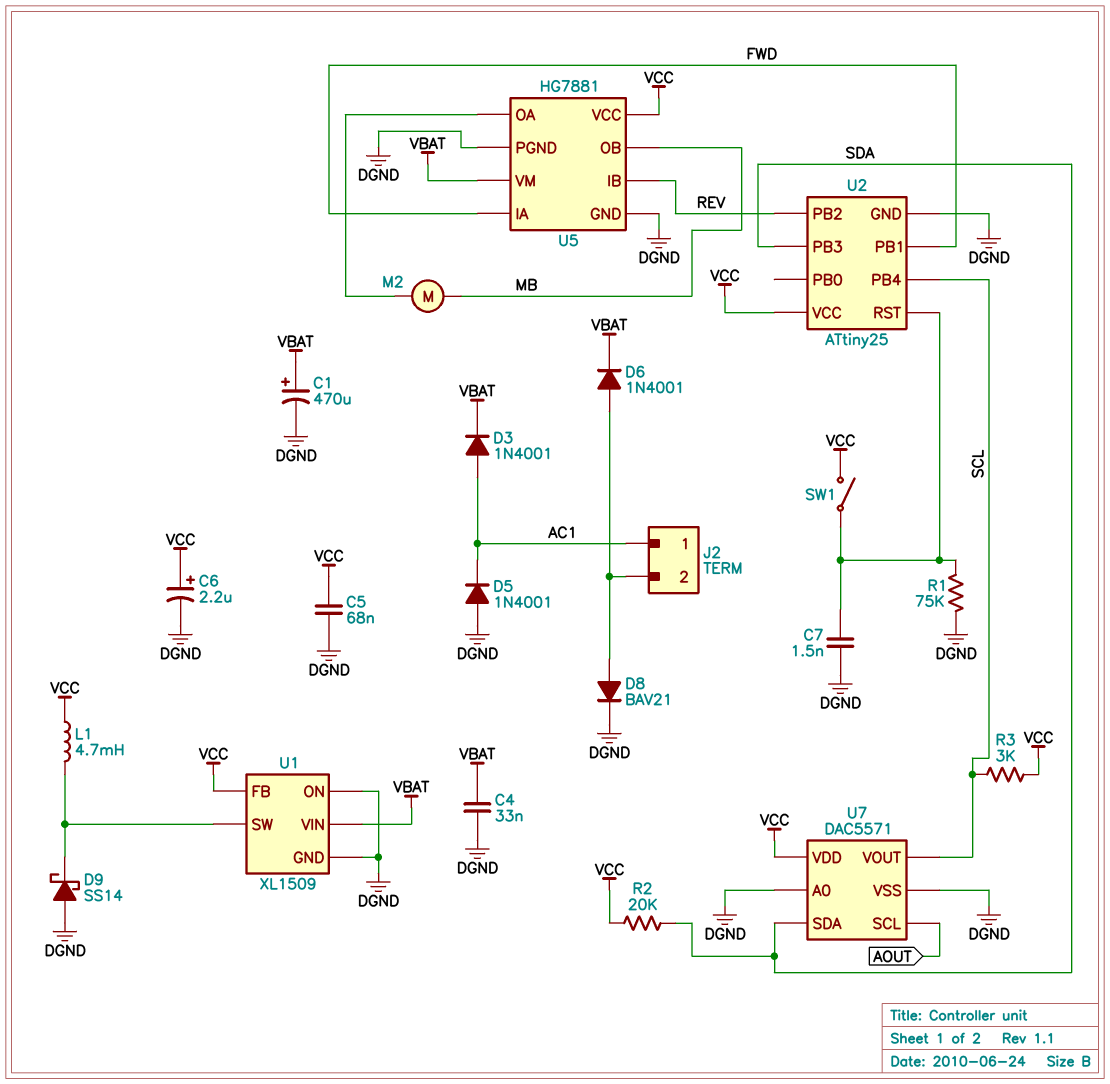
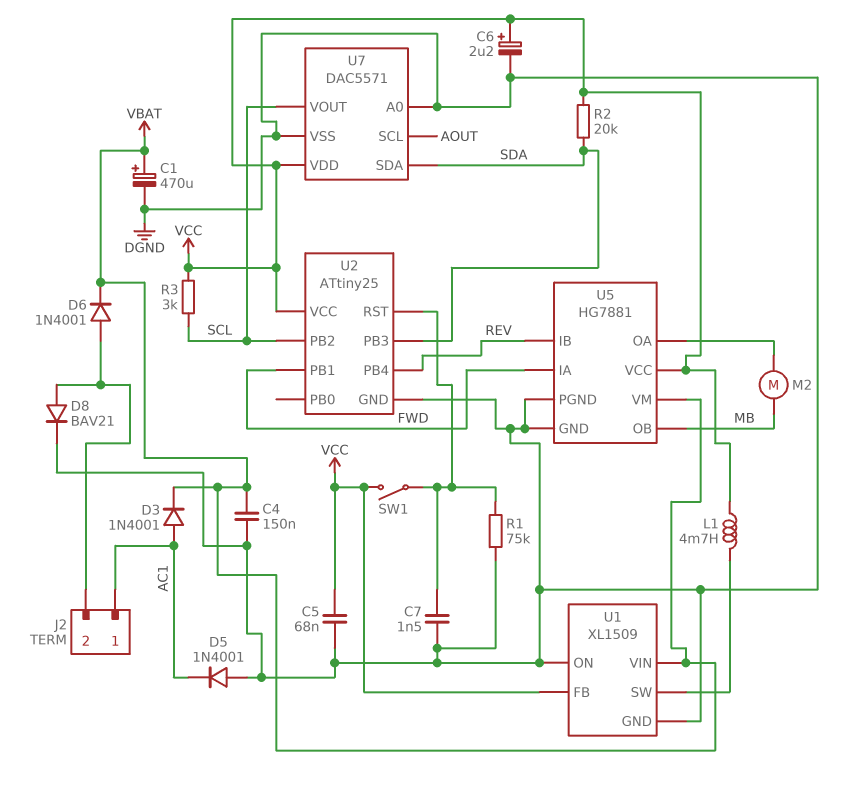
C4: 33nF (DGND, VBAT) -> 150nF (DGND, VBAT)
D9: schottky SS14 (A DGND, K U1/SW) -> none
U2 pin PB2: REV -> SCL
U2 pin PB4: SCL -> REV

